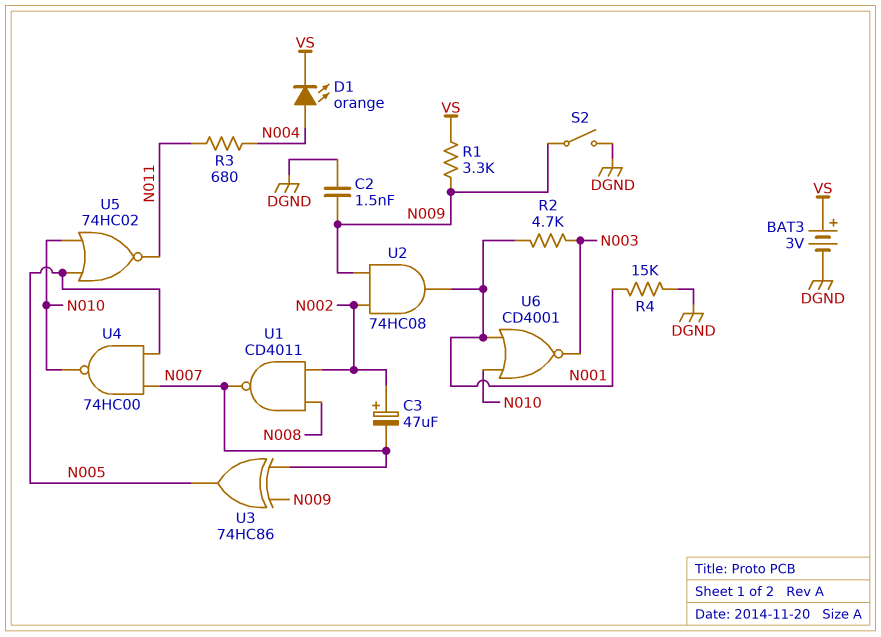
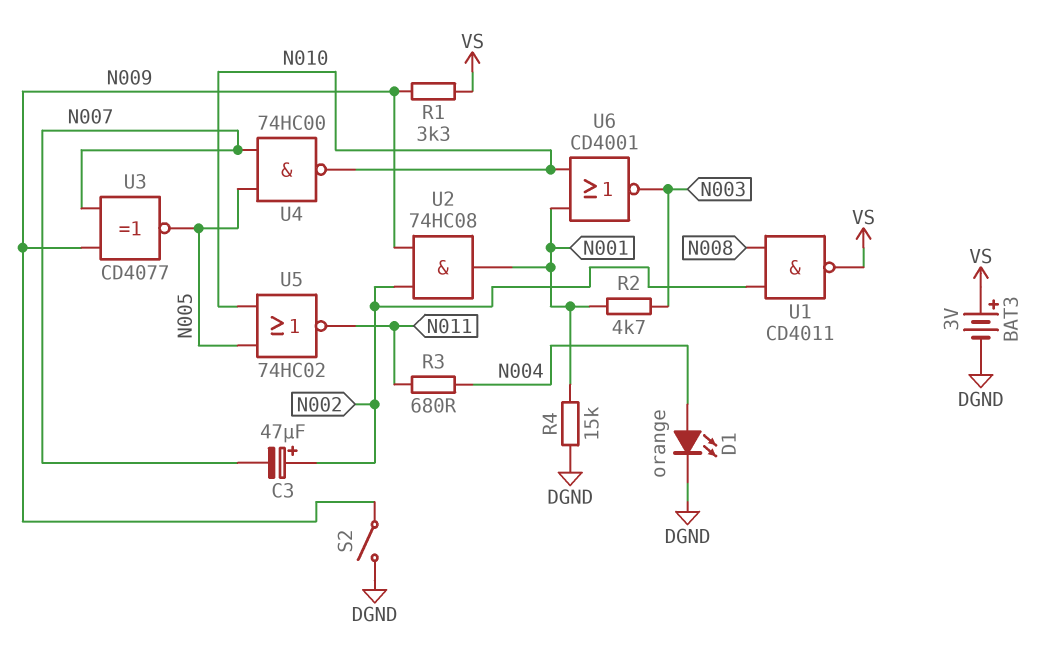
C2: 1.5nF (DGND, N009) -> none
D1: LED orange (A N004, K VS) -> LED orange (A N004, K DGND)
U1: NAND CD4011 (in N002, in N008, out N007) -> NAND CD4011 (in N002, in N008, out VS)
U3: XOR 74HC86 (in N007, in N009, out N005) -> XNOR CD4077 (in N007, in N009, out N005)

